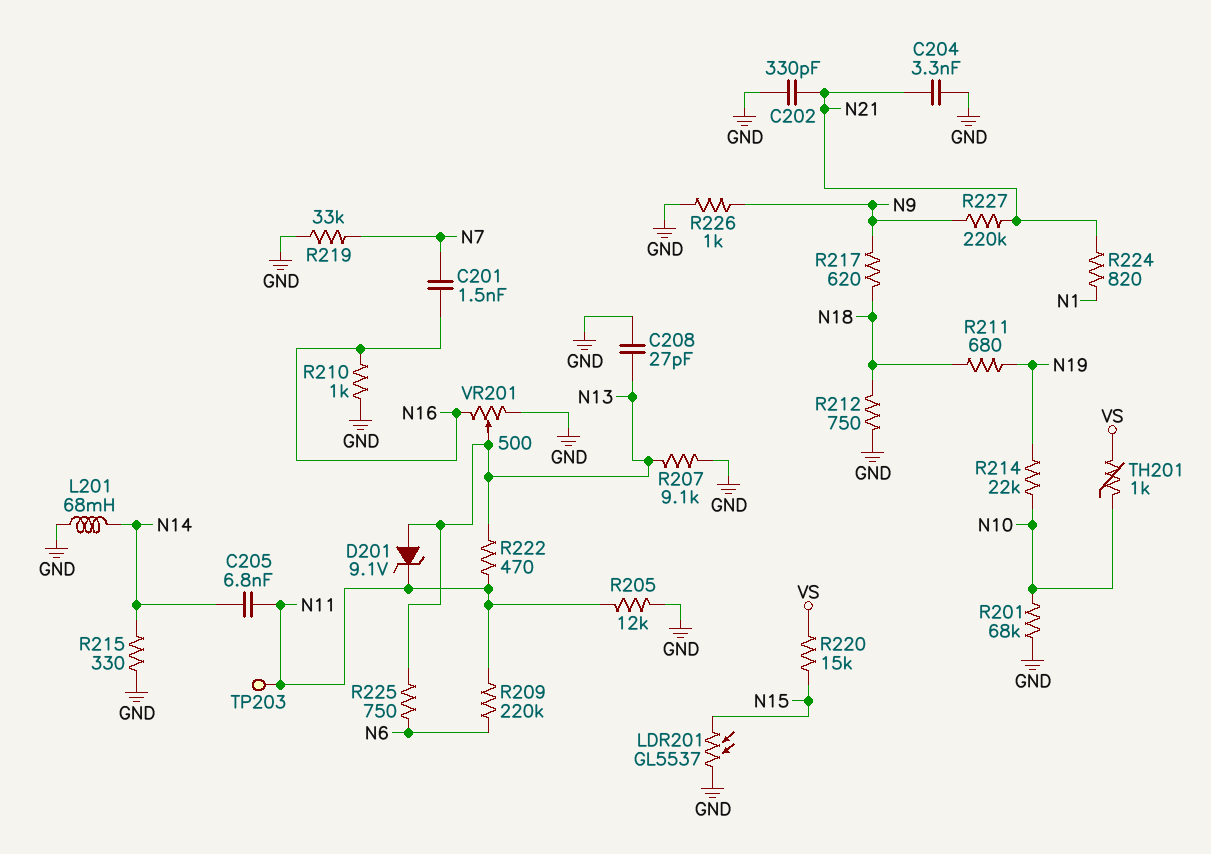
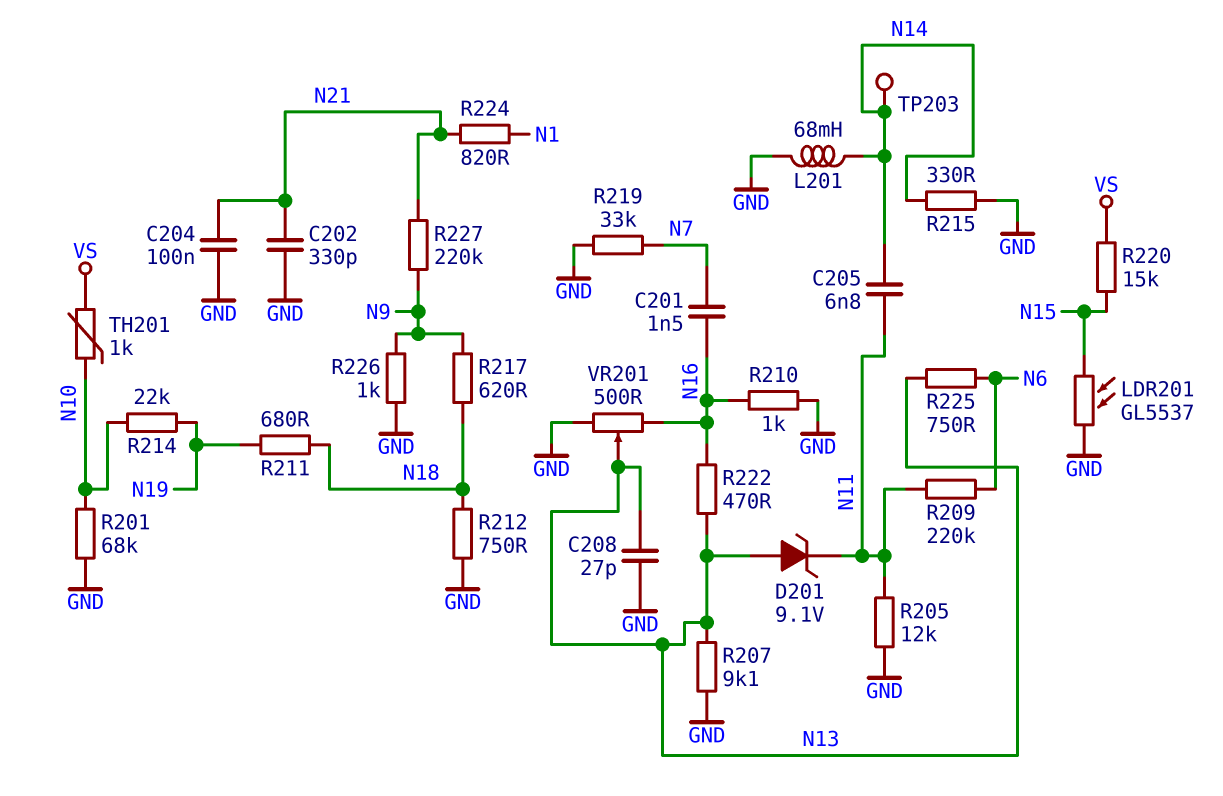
C204: 3.3nF (GND, N21) -> 100nF (GND, N21)
R222: 470 (N11, N13) -> 470 (N13, N16)
TP203: test point (N11) -> test point (N14)

